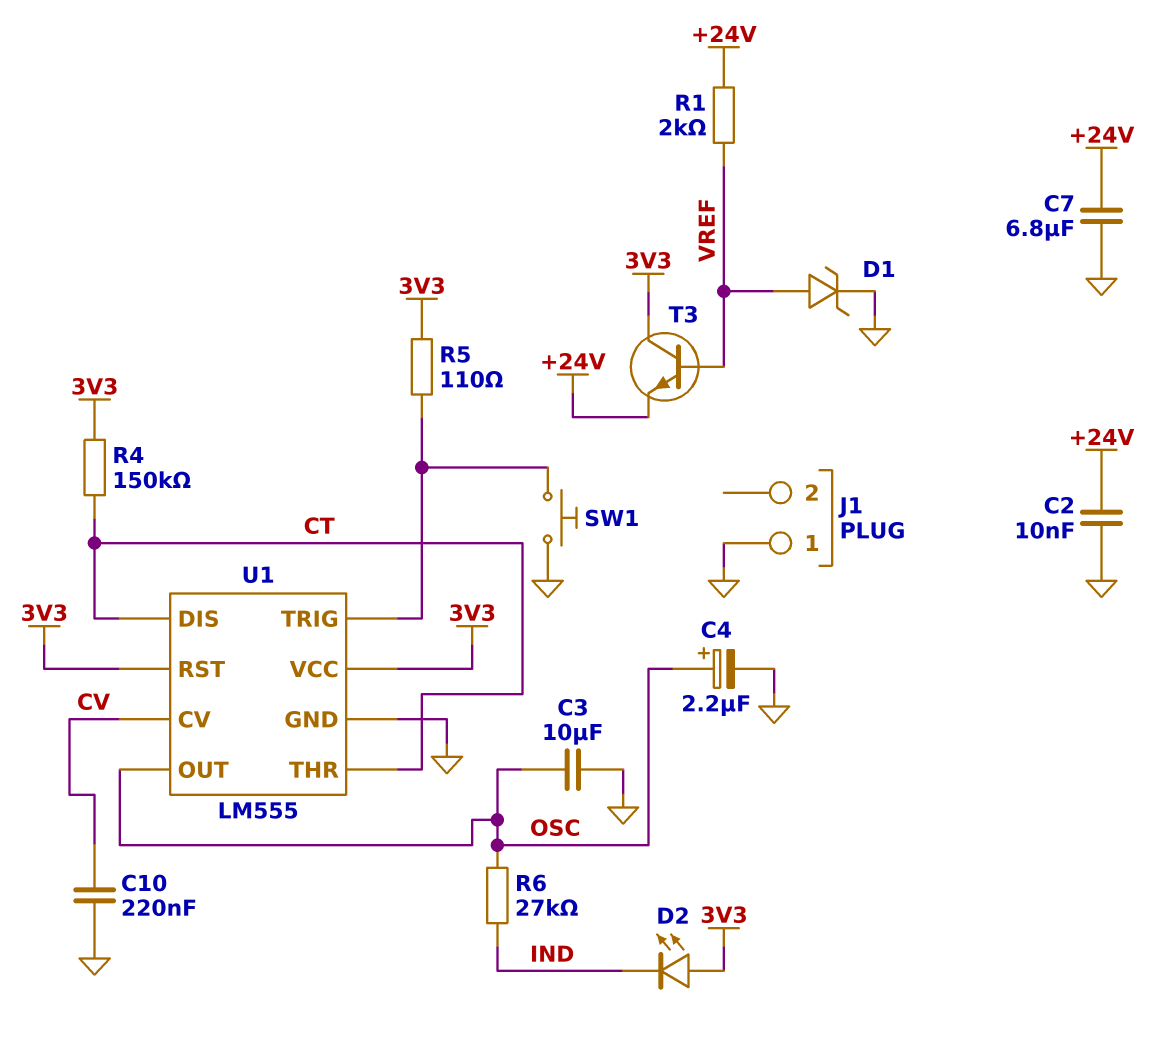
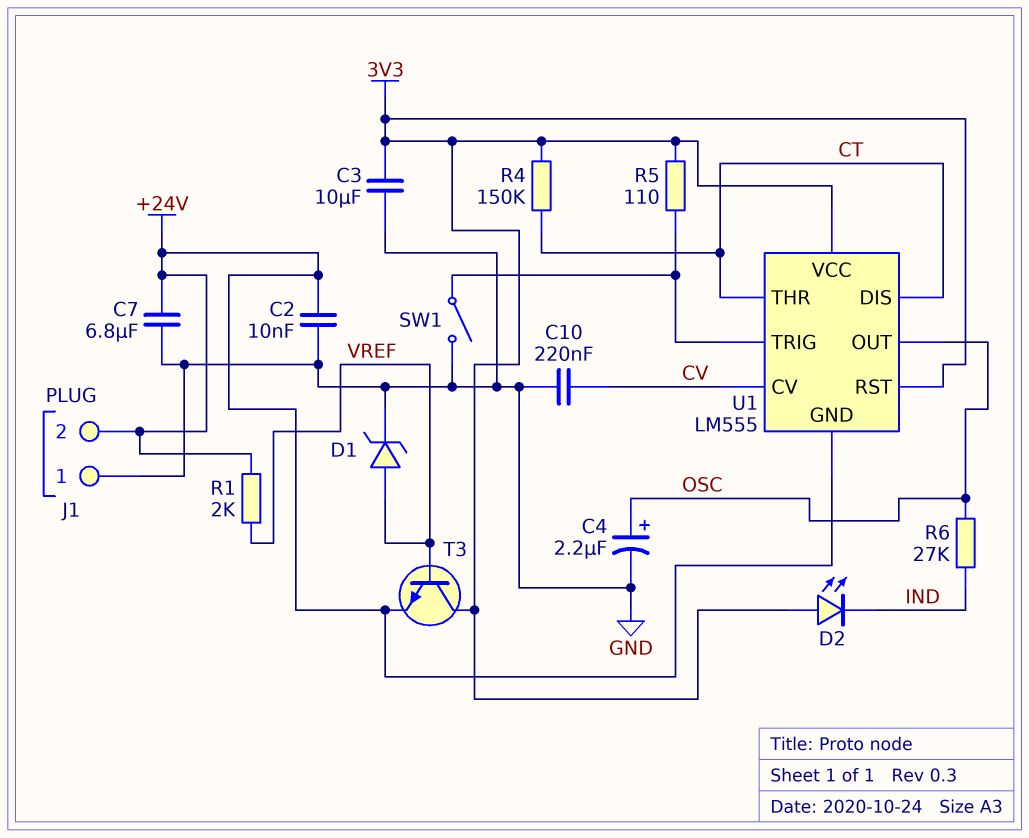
C3: 10uF (GND, OSC) -> 10uF (3V3, GND)
J1 pin 2: none -> +24V
SW1: button (GND, U1/TRIG) -> switch (GND, U1/TRIG)
U1 pin GND: GND -> +24V

